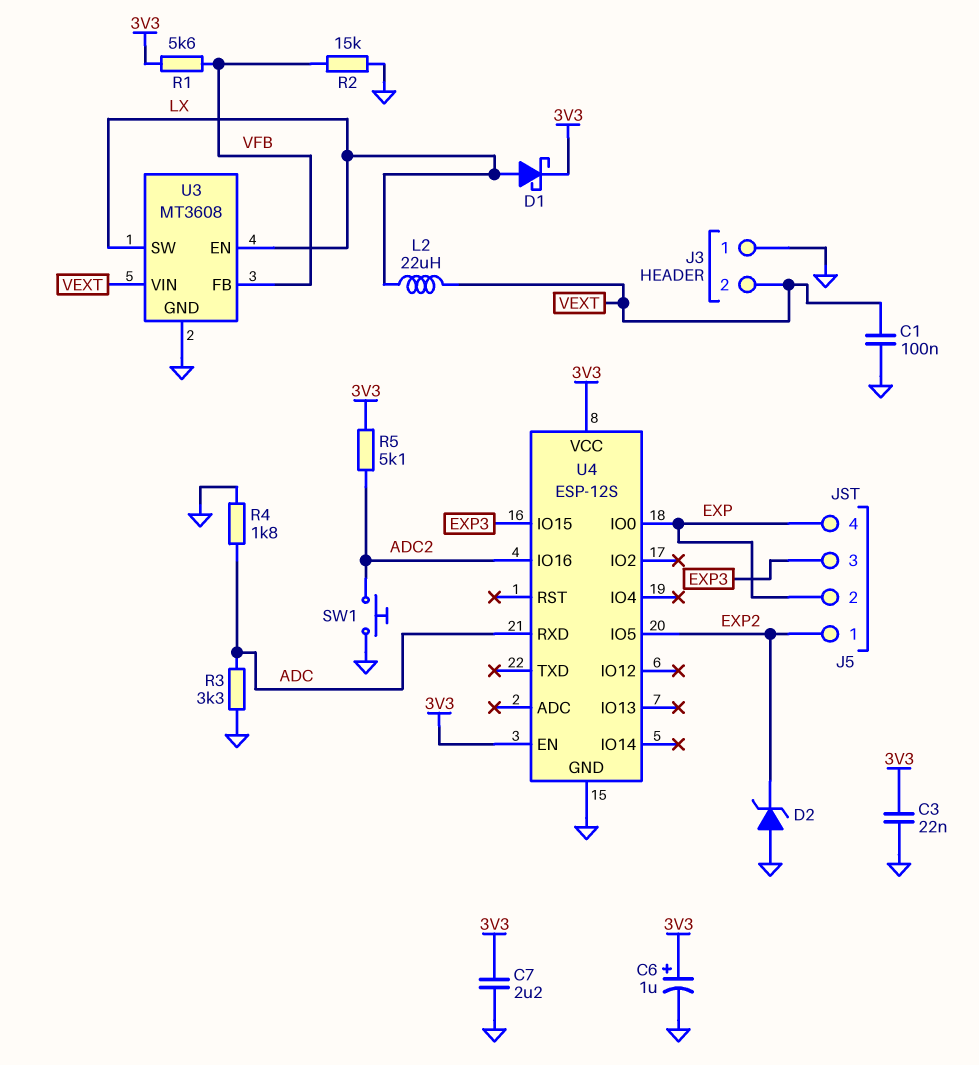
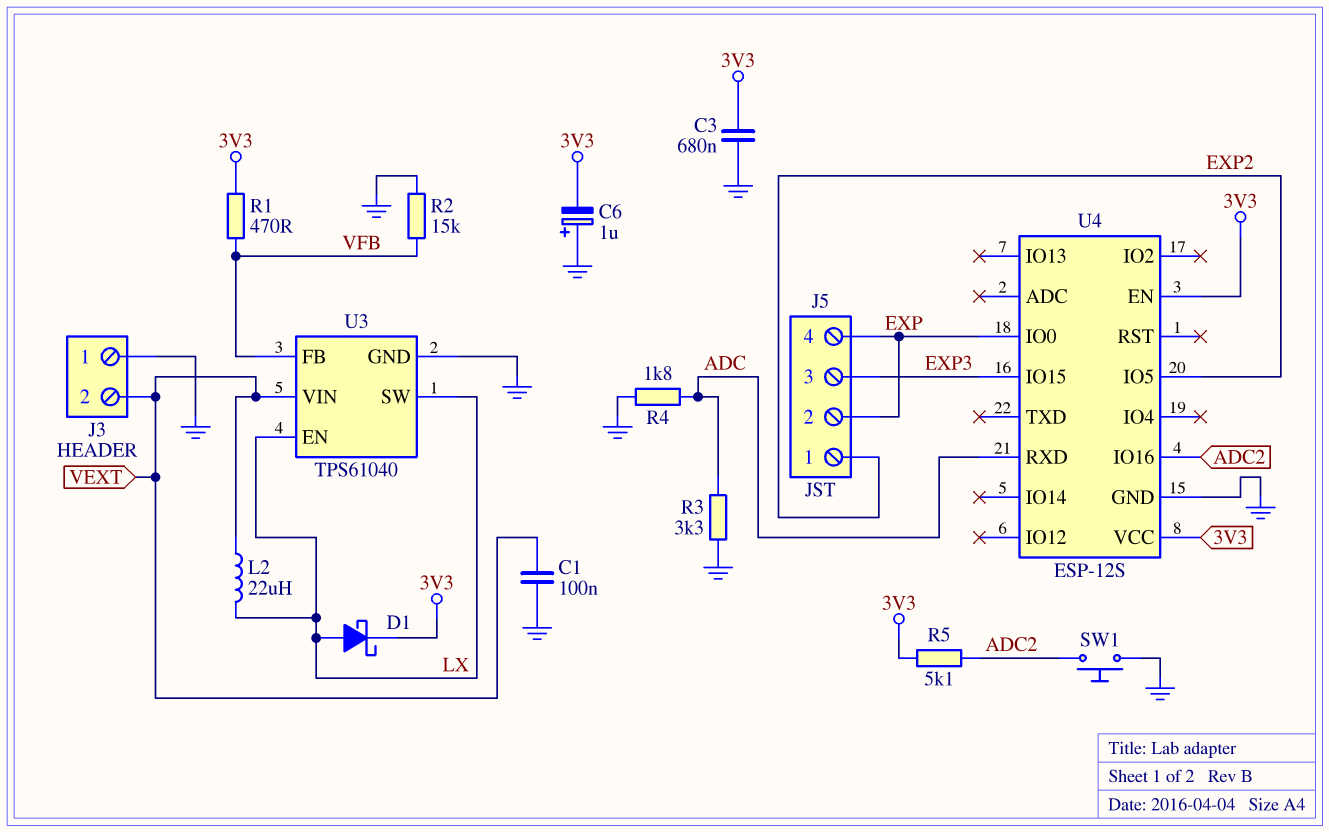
C3: 22nF (3V3, GND) -> 680nF (3V3, GND)
C6: 1uF (plus 3V3, minus GND) -> 1uF (plus GND, minus 3V3)
C7: 2.2uF (3V3, GND) -> none
D2: zener (A GND, K EXP2) -> none
R1: 5.6k (3V3, VFB) -> 470 (3V3, VFB)
U3: MT3608 -> TPS61040

